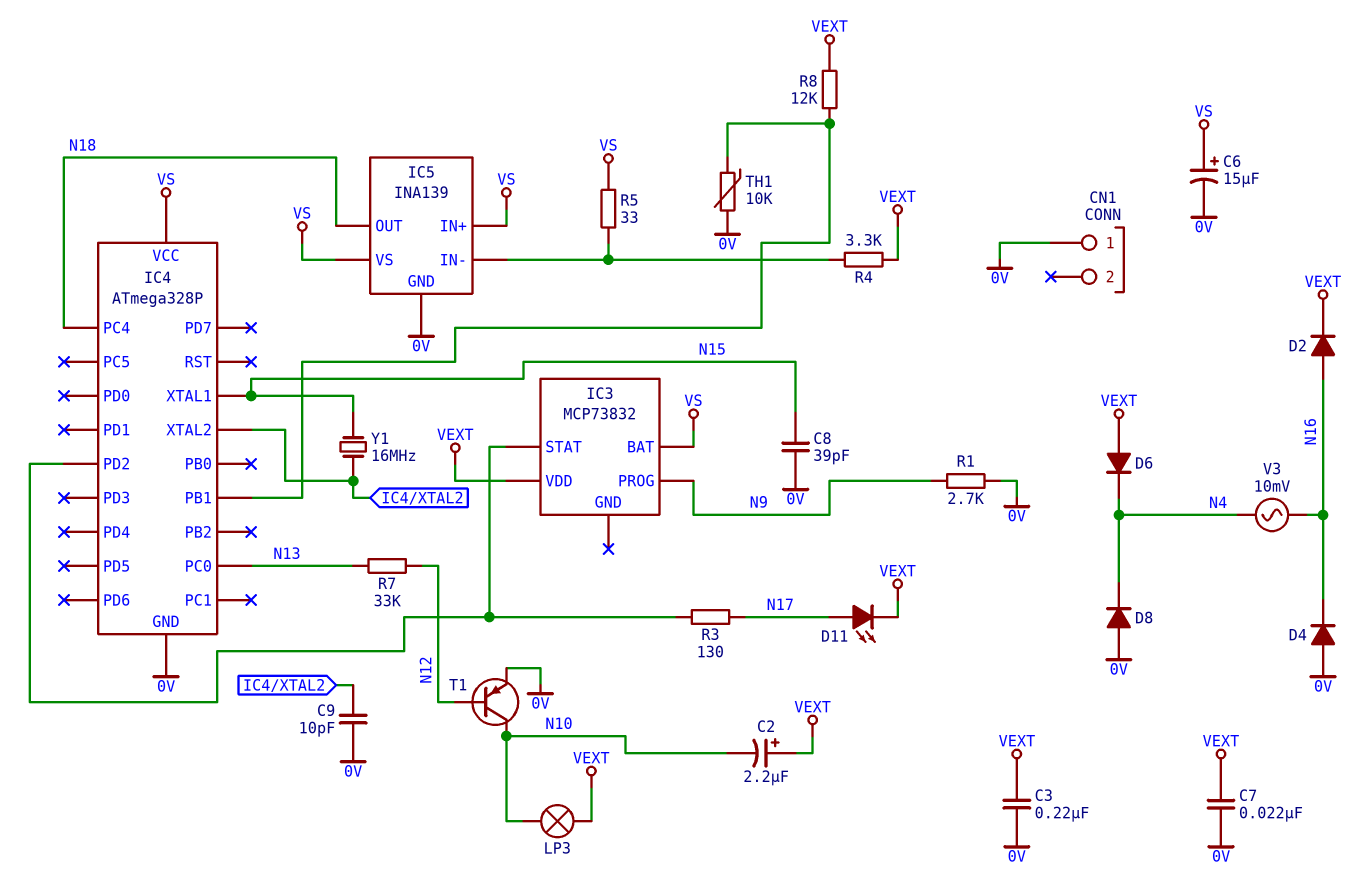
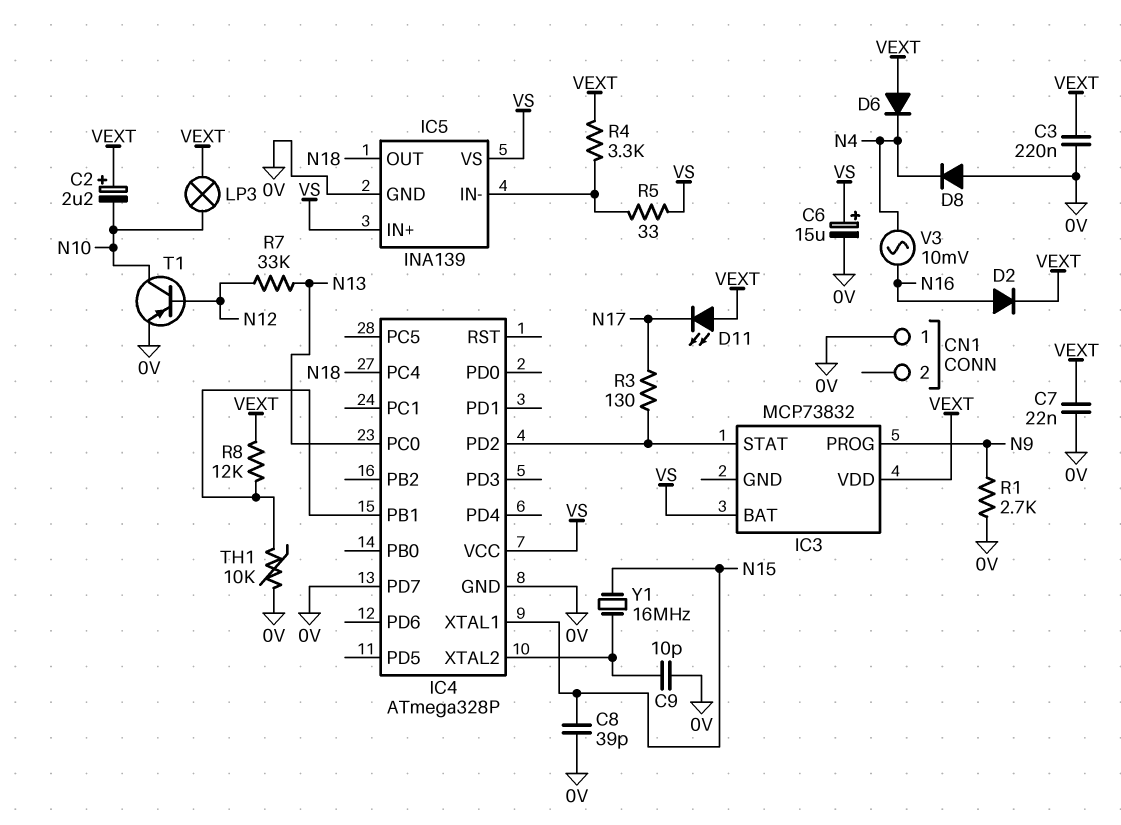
D4: diode (A 0V, K N16) -> none
D11: LED (A N17, K VEXT) -> LED (A VEXT, K N17)
IC4 pin PD7: none -> 0V

